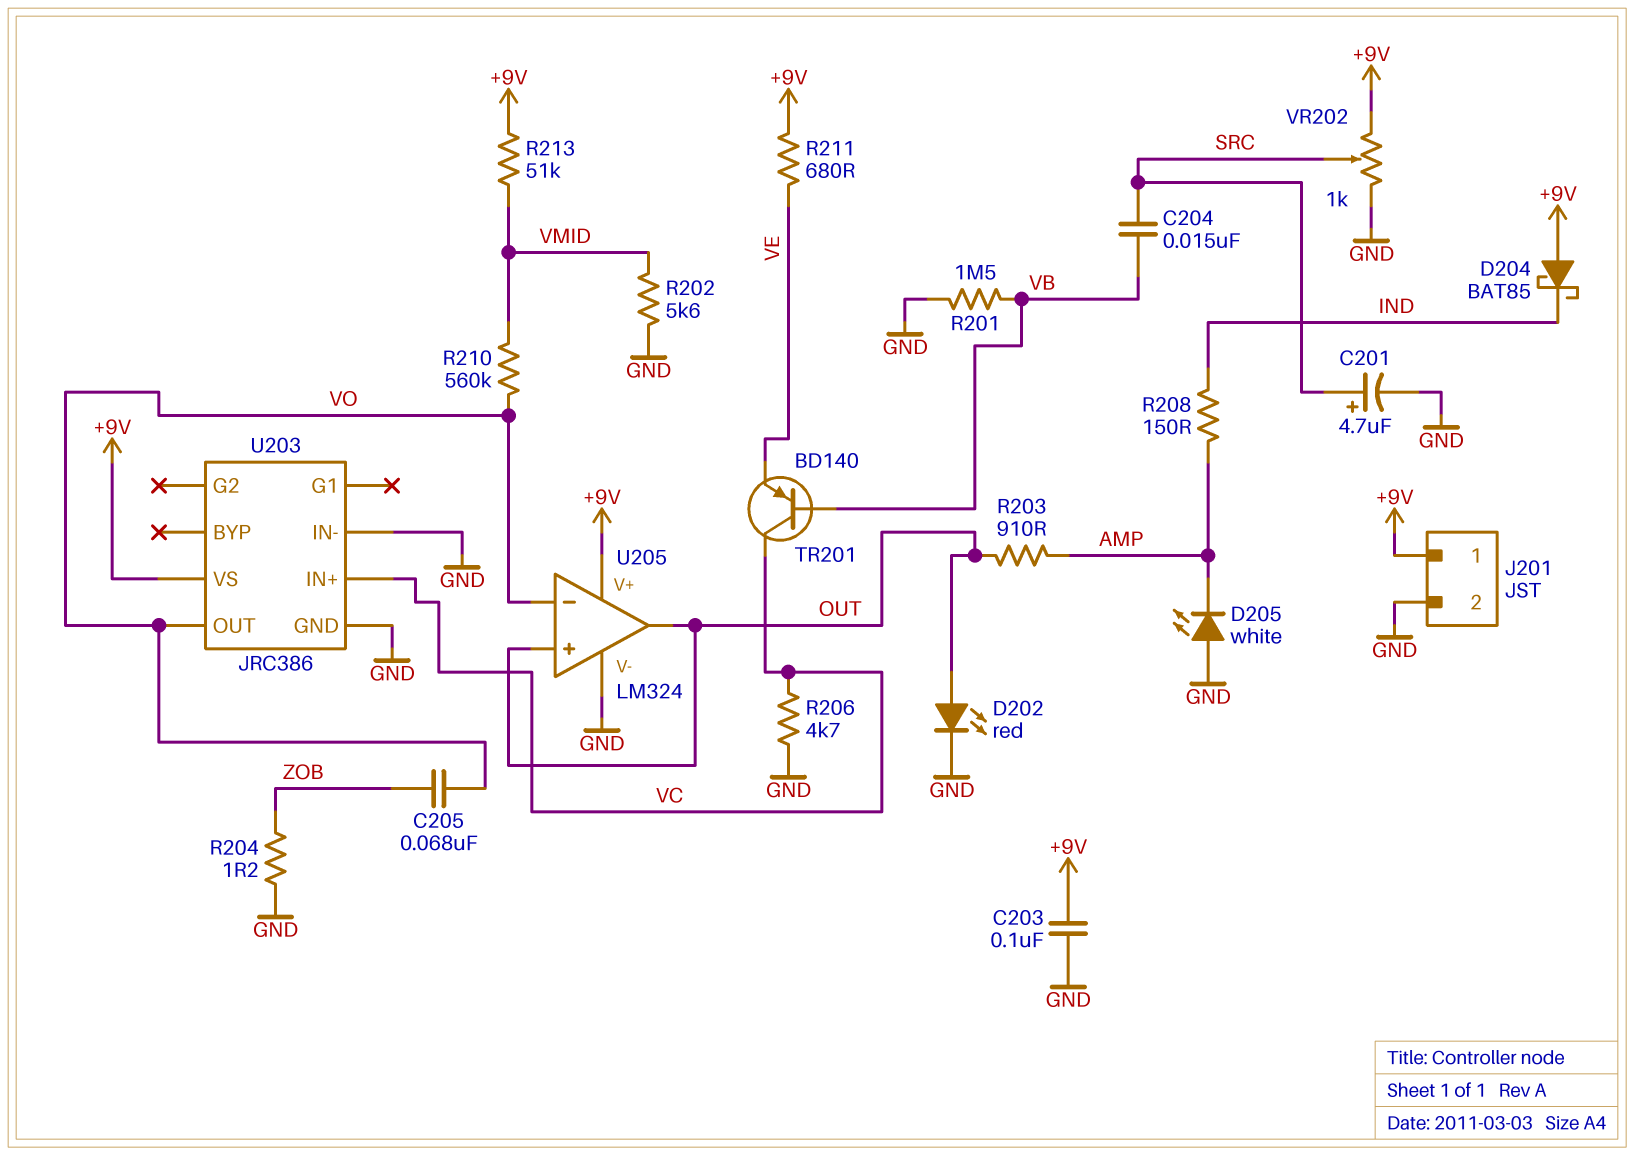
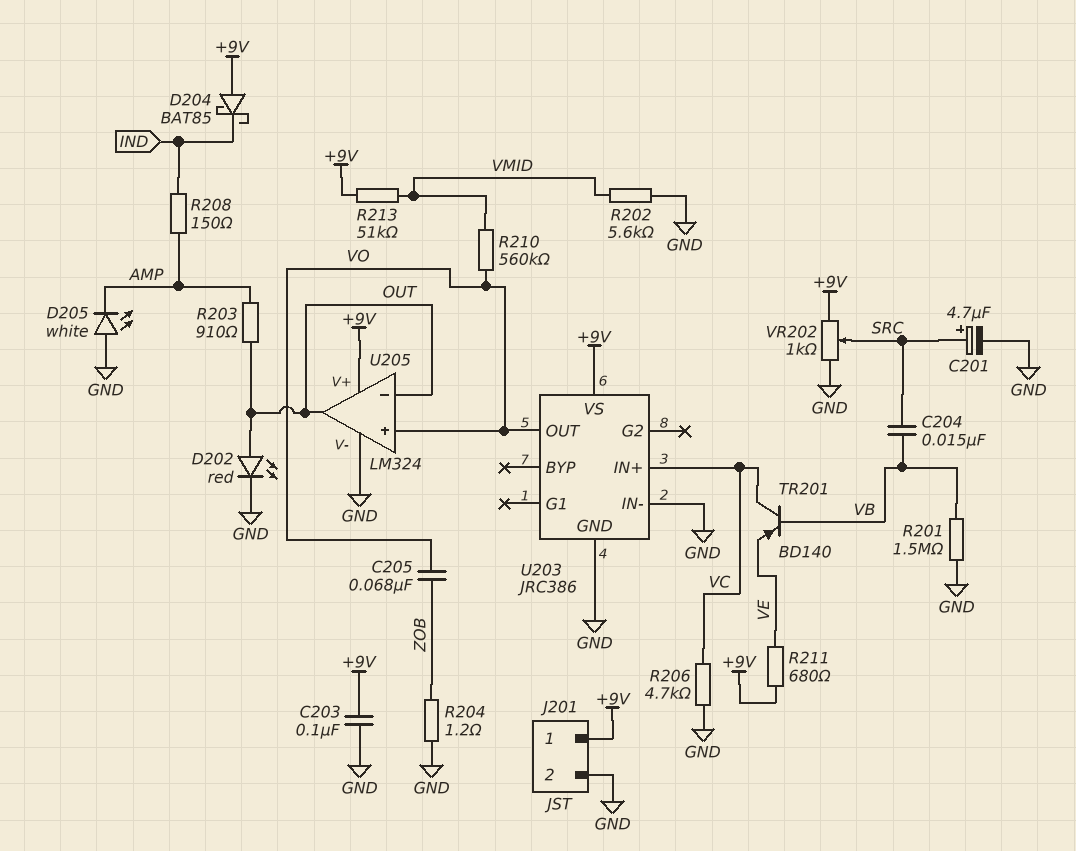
U205 pin in+: OUT -> VO
U205 pin in-: VO -> OUT

